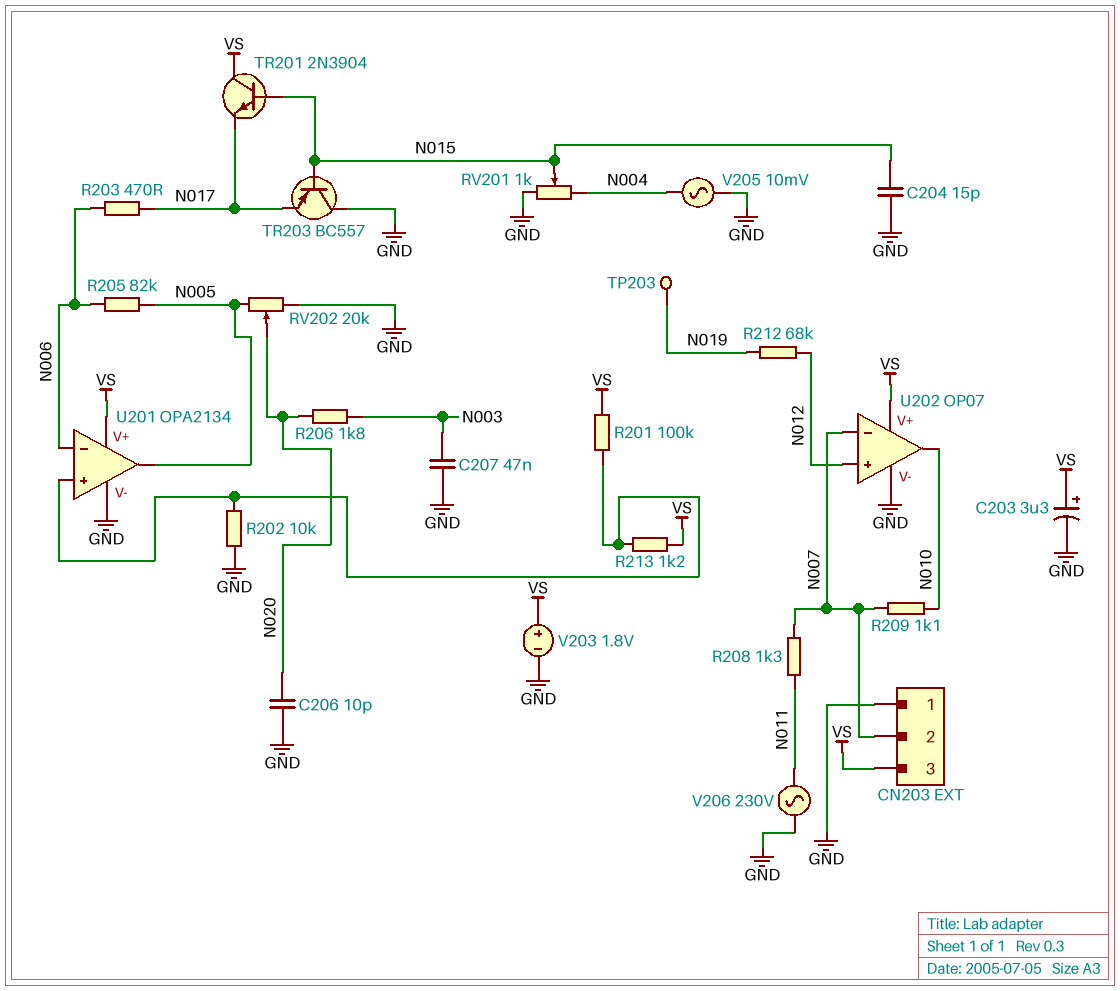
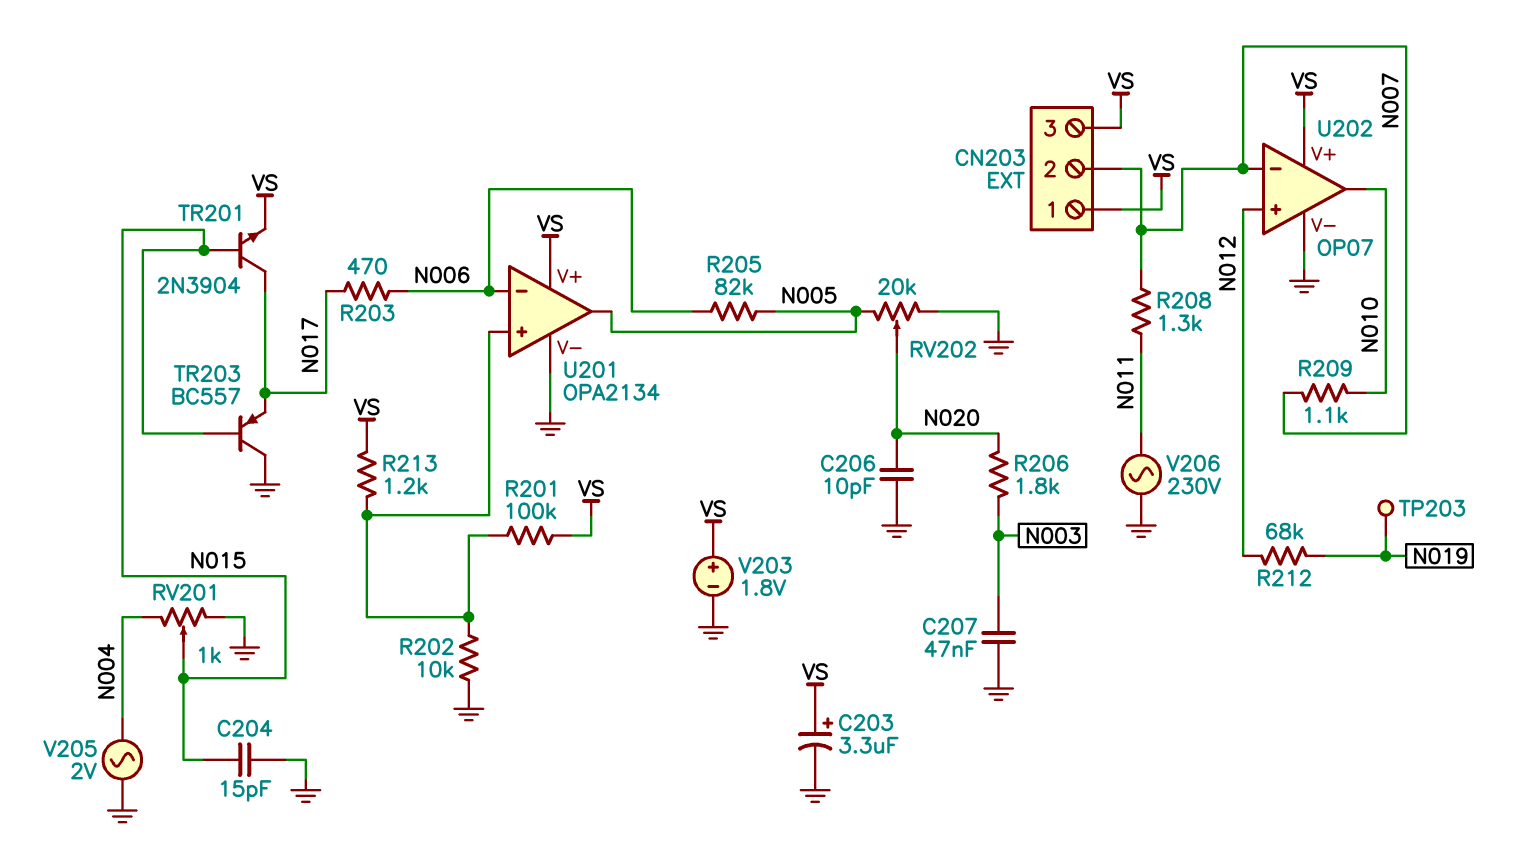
CN203 pin 1: GND -> VS
TR201: NPN 2N3904 (B N015, C VS, E N017) -> NPN 2N3904 (B N015, C N017, E VS)
V205: AC 10mV (GND, N004) -> AC 2V (GND, N004)

